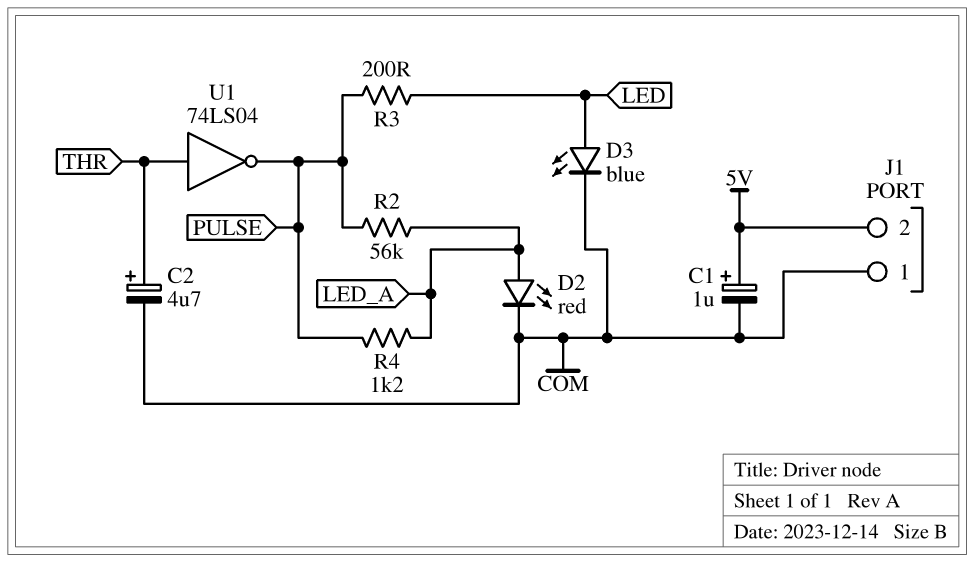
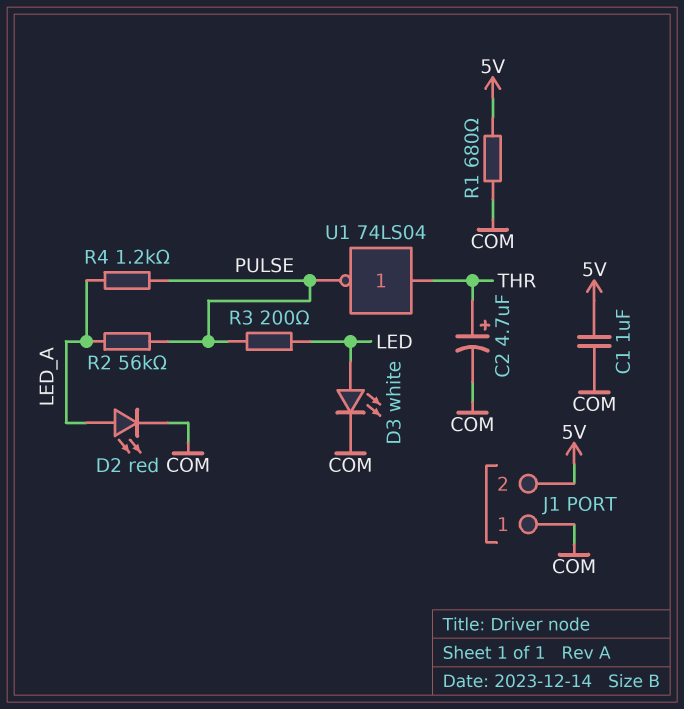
C1: 1uF (plus 5V, minus COM) -> 1uF (5V, COM)
D3: LED blue (A LED, K COM) -> LED white (A LED, K COM)
R1: none -> 680 (5V, COM)

